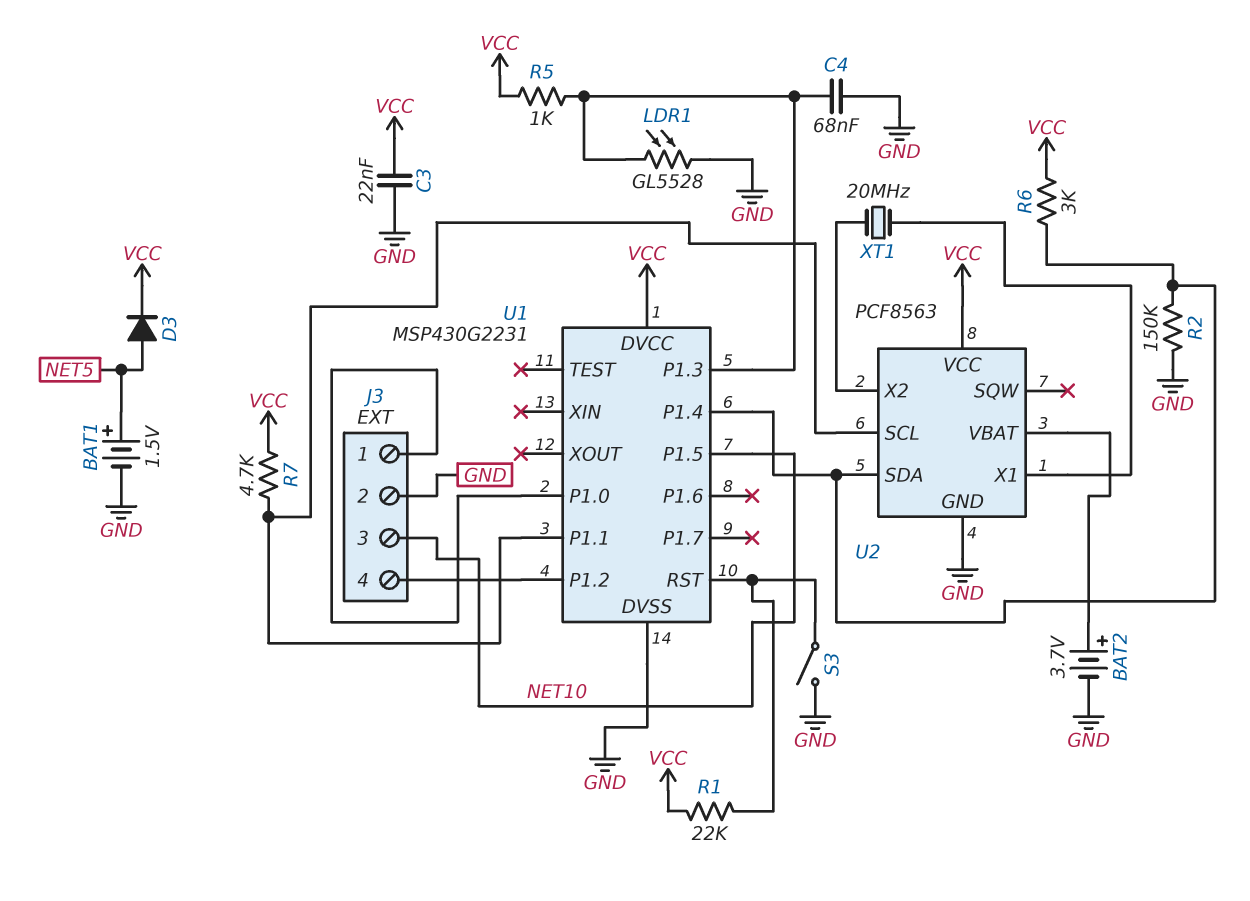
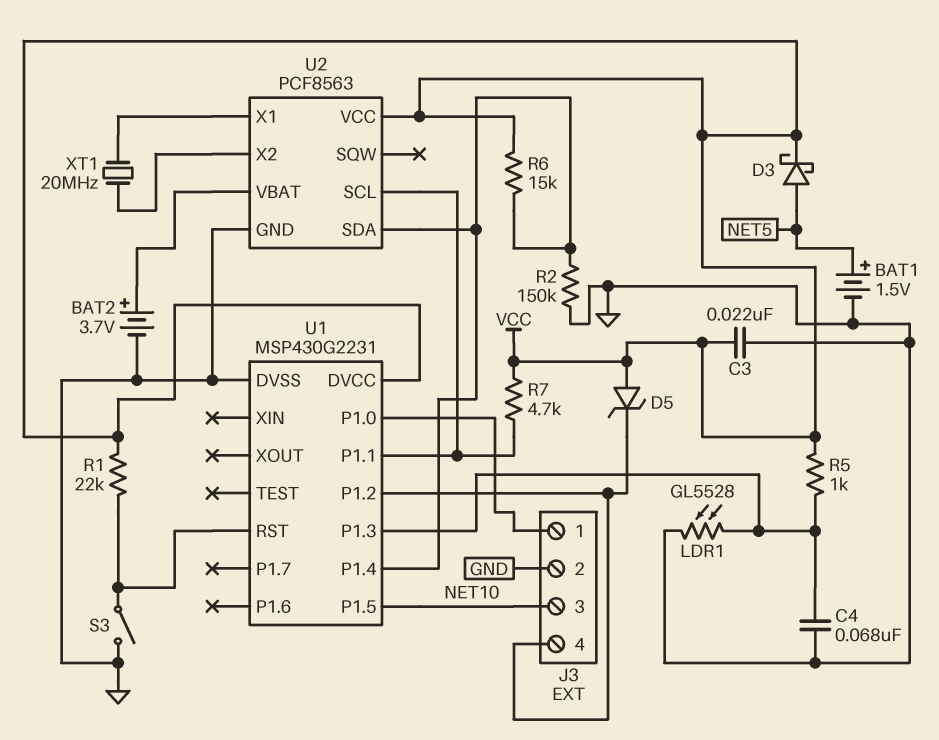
D3: diode (A NET5, K VCC) -> schottky (A NET5, K VCC)
D5: none -> zener (A VCC, K J3/4)
R6: 3k (U1/P1.4, VCC) -> 15k (U1/P1.4, VCC)

